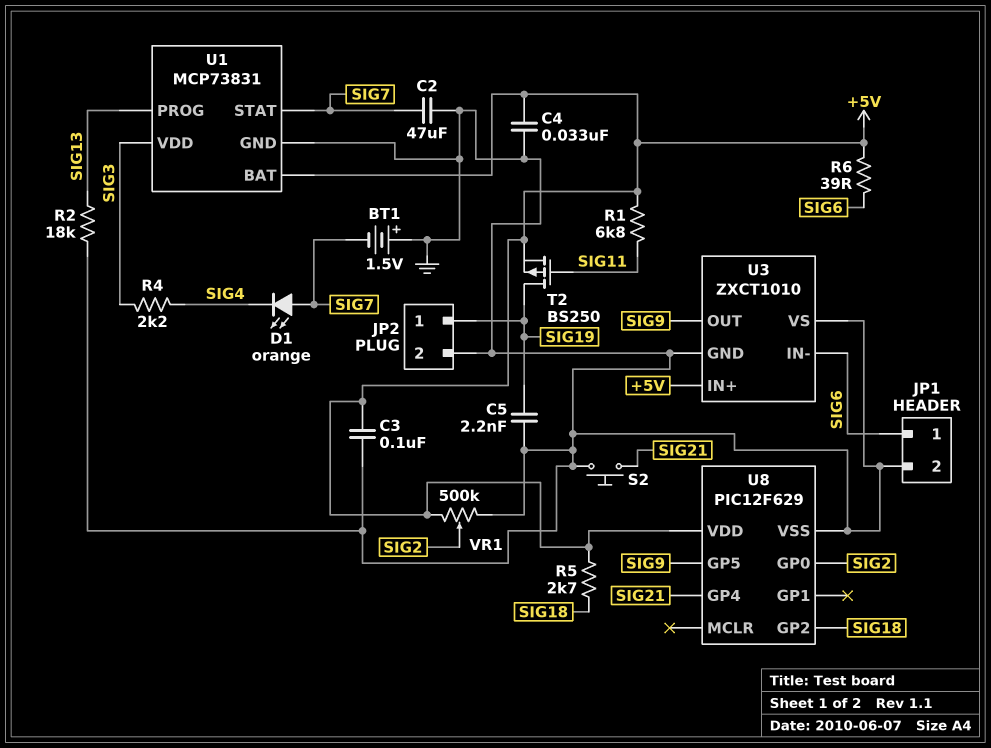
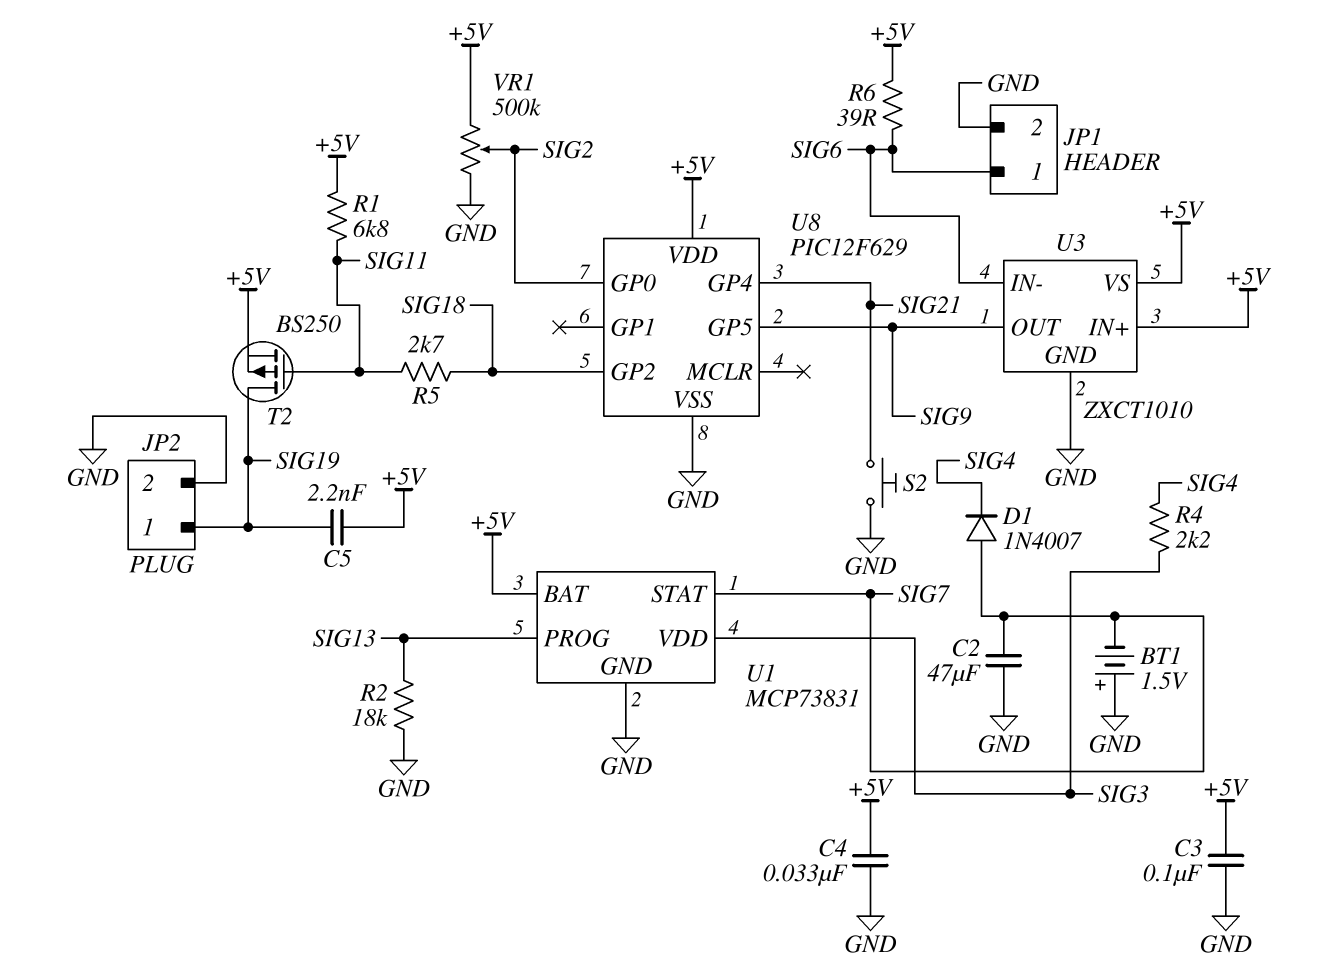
C5: 2.2nF (GND, SIG19) -> 2.2nF (+5V, SIG19)
D1: LED orange (A SIG7, K SIG4) -> diode 1N4007 (A SIG7, K SIG4)
R5: 2.7k (+5V, SIG18) -> 2.7k (SIG11, SIG18)
U3 pin VS: GND -> +5V

